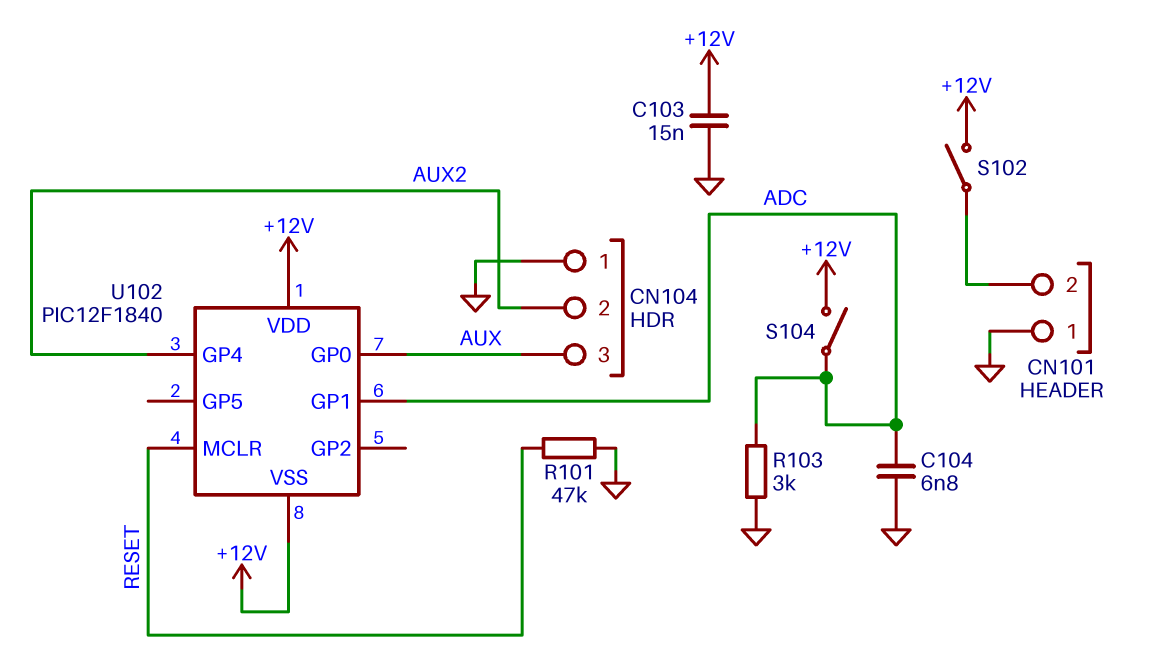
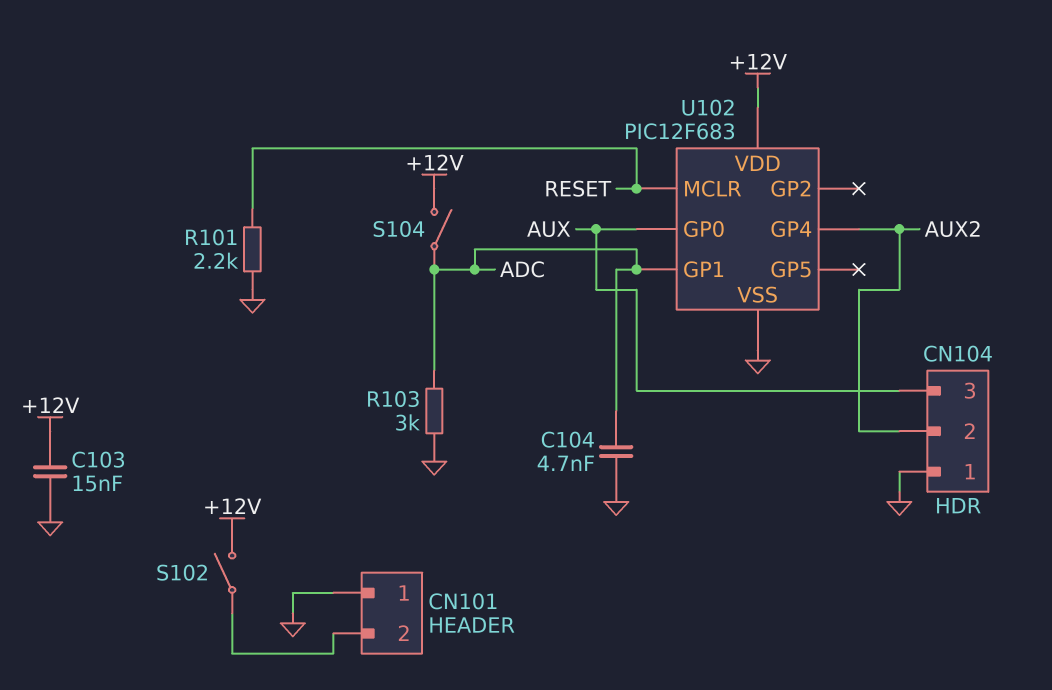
C104: 6.8nF (ADC, GND) -> 4.7nF (ADC, GND)
R101: 47k (GND, RESET) -> 2.2k (GND, RESET)
U102: PIC12F1840 -> PIC12F683
U102 pin VSS: +12V -> GND

